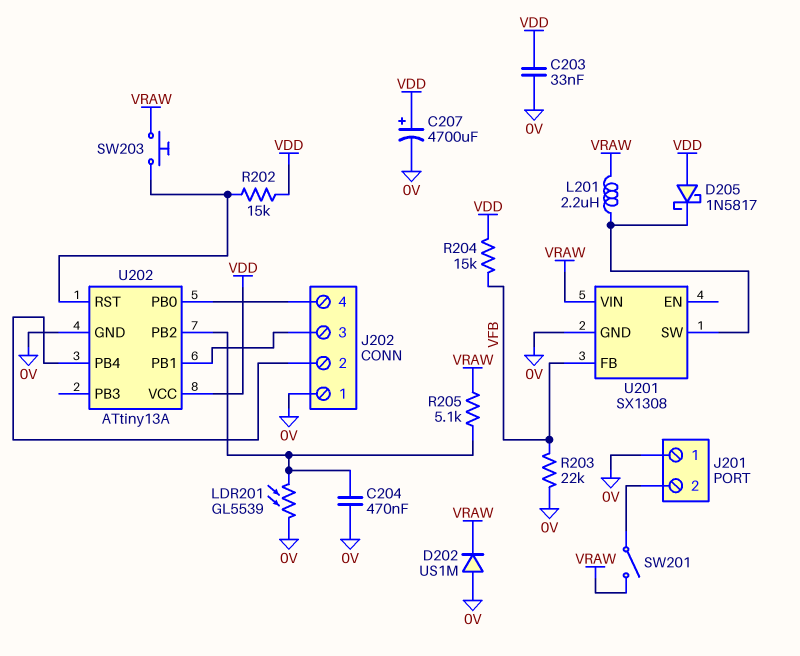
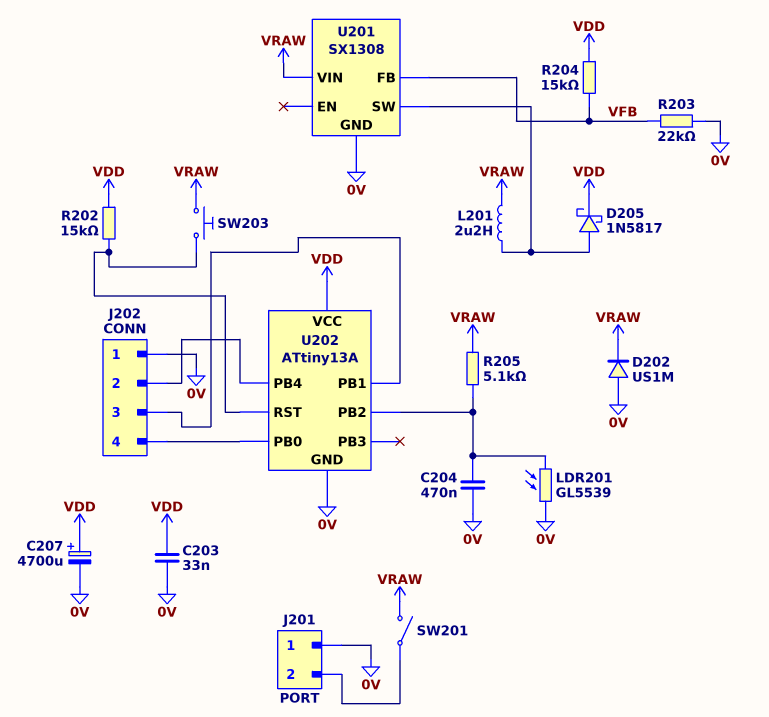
D205: schottky 1N5817 (A VDD, K U201/SW) -> schottky 1N5817 (A U201/SW, K VDD)

